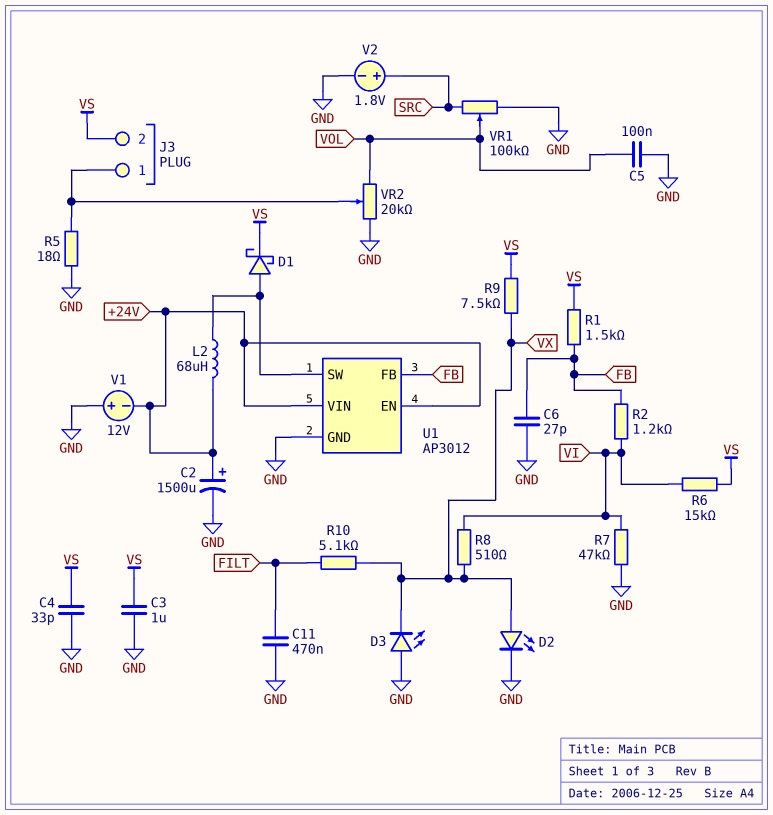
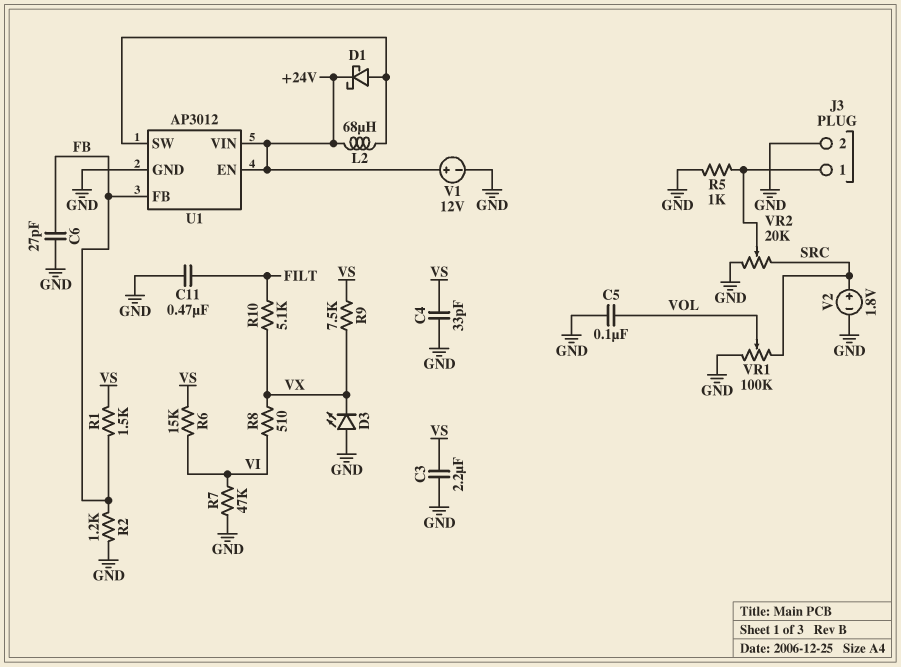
C2: 1500uF (plus +24V, minus GND) -> none
C3: 1uF (GND, VS) -> 2.2uF (GND, VS)
D1: schottky (A U1/SW, K VS) -> schottky (A U1/SW, K +24V)
D2: LED (A VX, K GND) -> none
J3 pin 2: VS -> GND
R2: 1.2k (FB, VI) -> 1.2k (FB, GND)
R5: 18 (GND, J3/1) -> 1k (GND, J3/1)
V1: 12V (plus GND, minus +24V) -> 12V (plus +24V, minus GND)
VR2: 20k (GND, VOL, wiper J3/1) -> 20k (GND, SRC, wiper J3/1)

